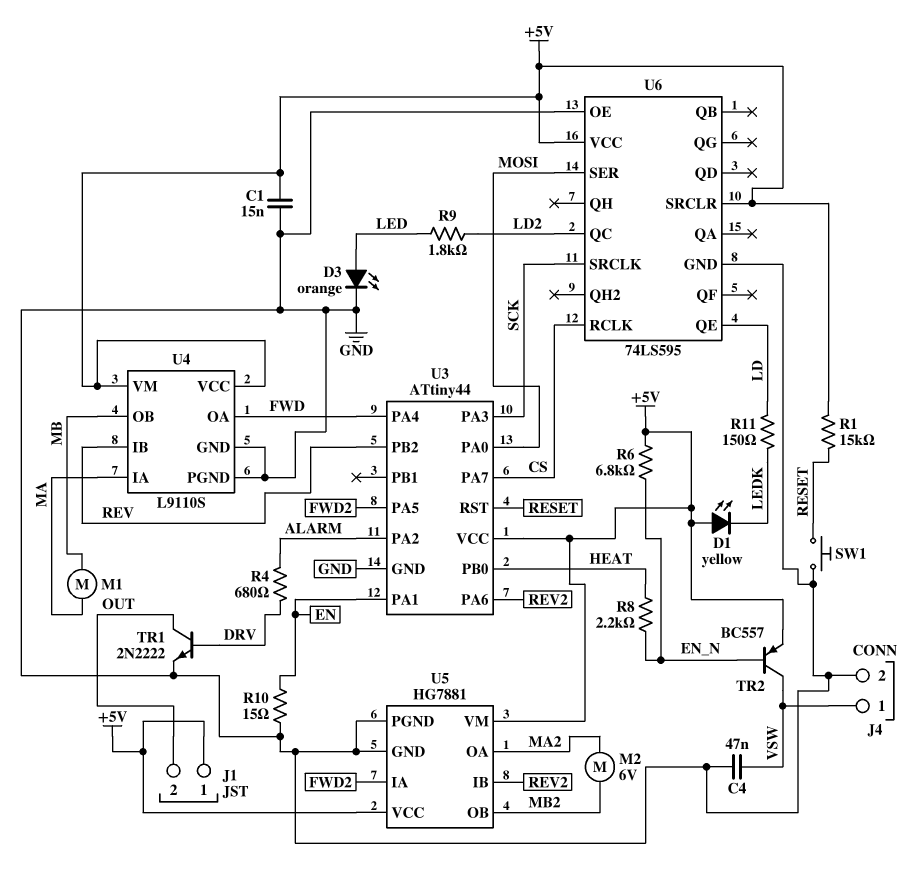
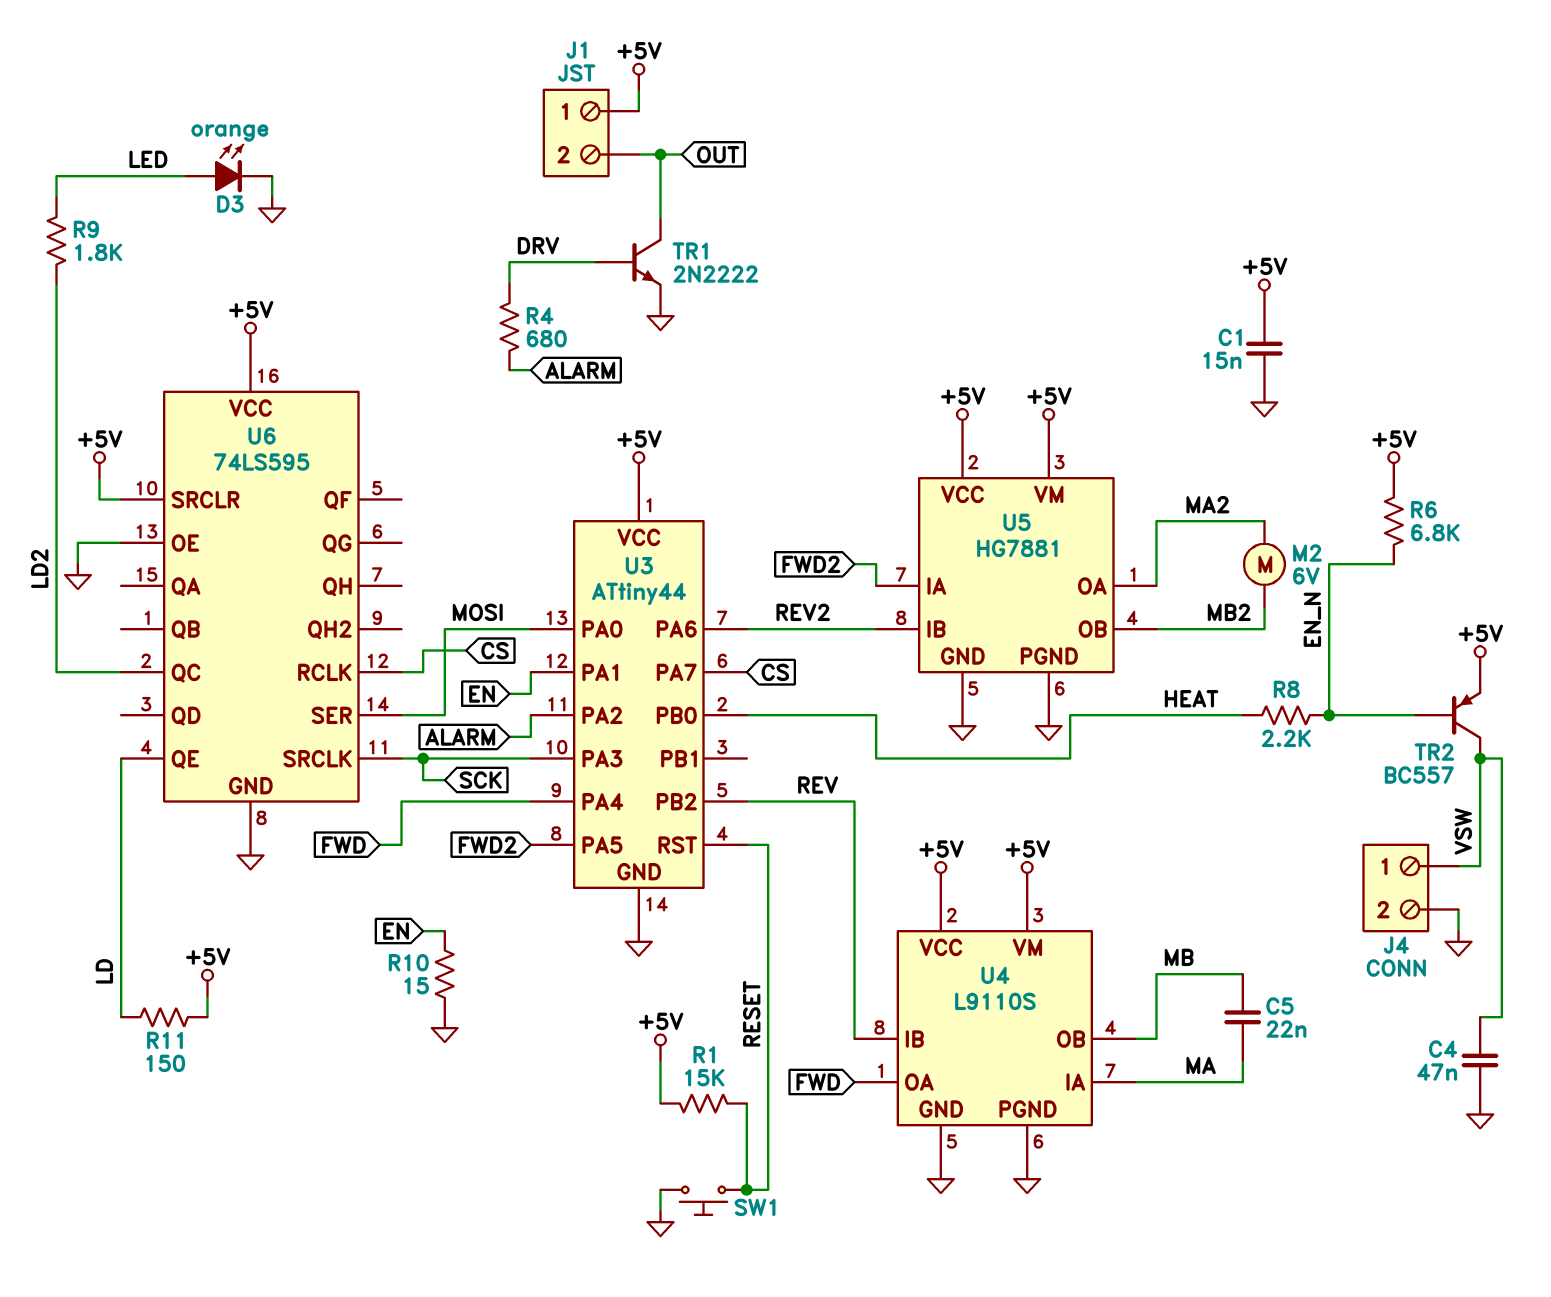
C5: none -> 22nF (MA, MB)
D1: LED yellow (A +5V, K LEDK) -> none
M1: motor (MA, MB) -> none
R11: 150 (LD, LEDK) -> 150 (+5V, LD)

